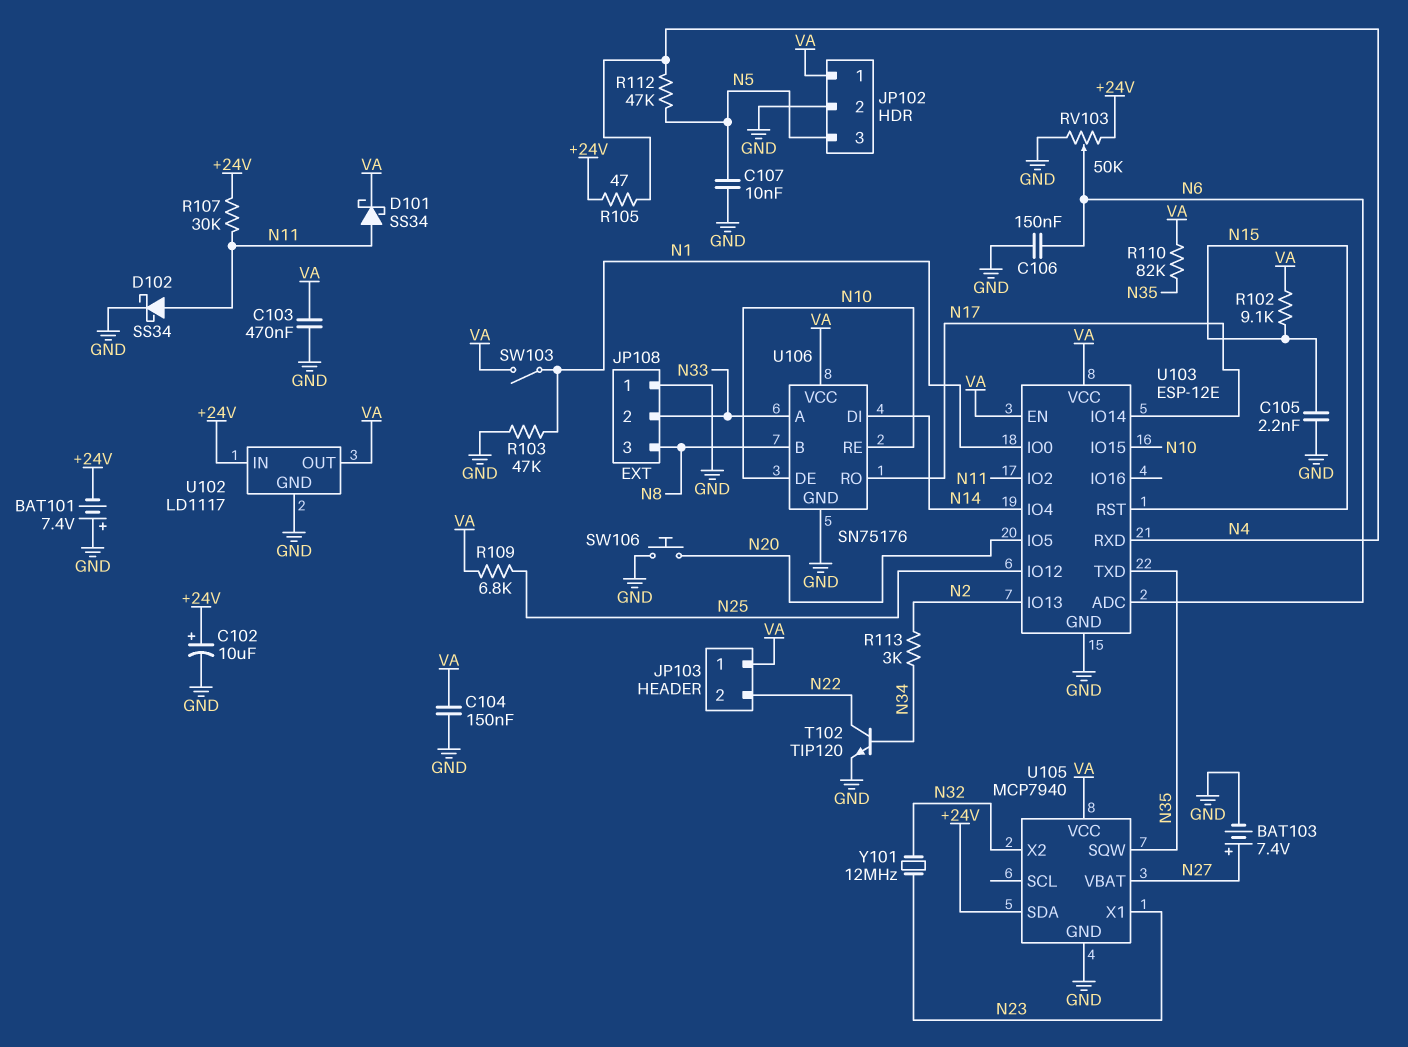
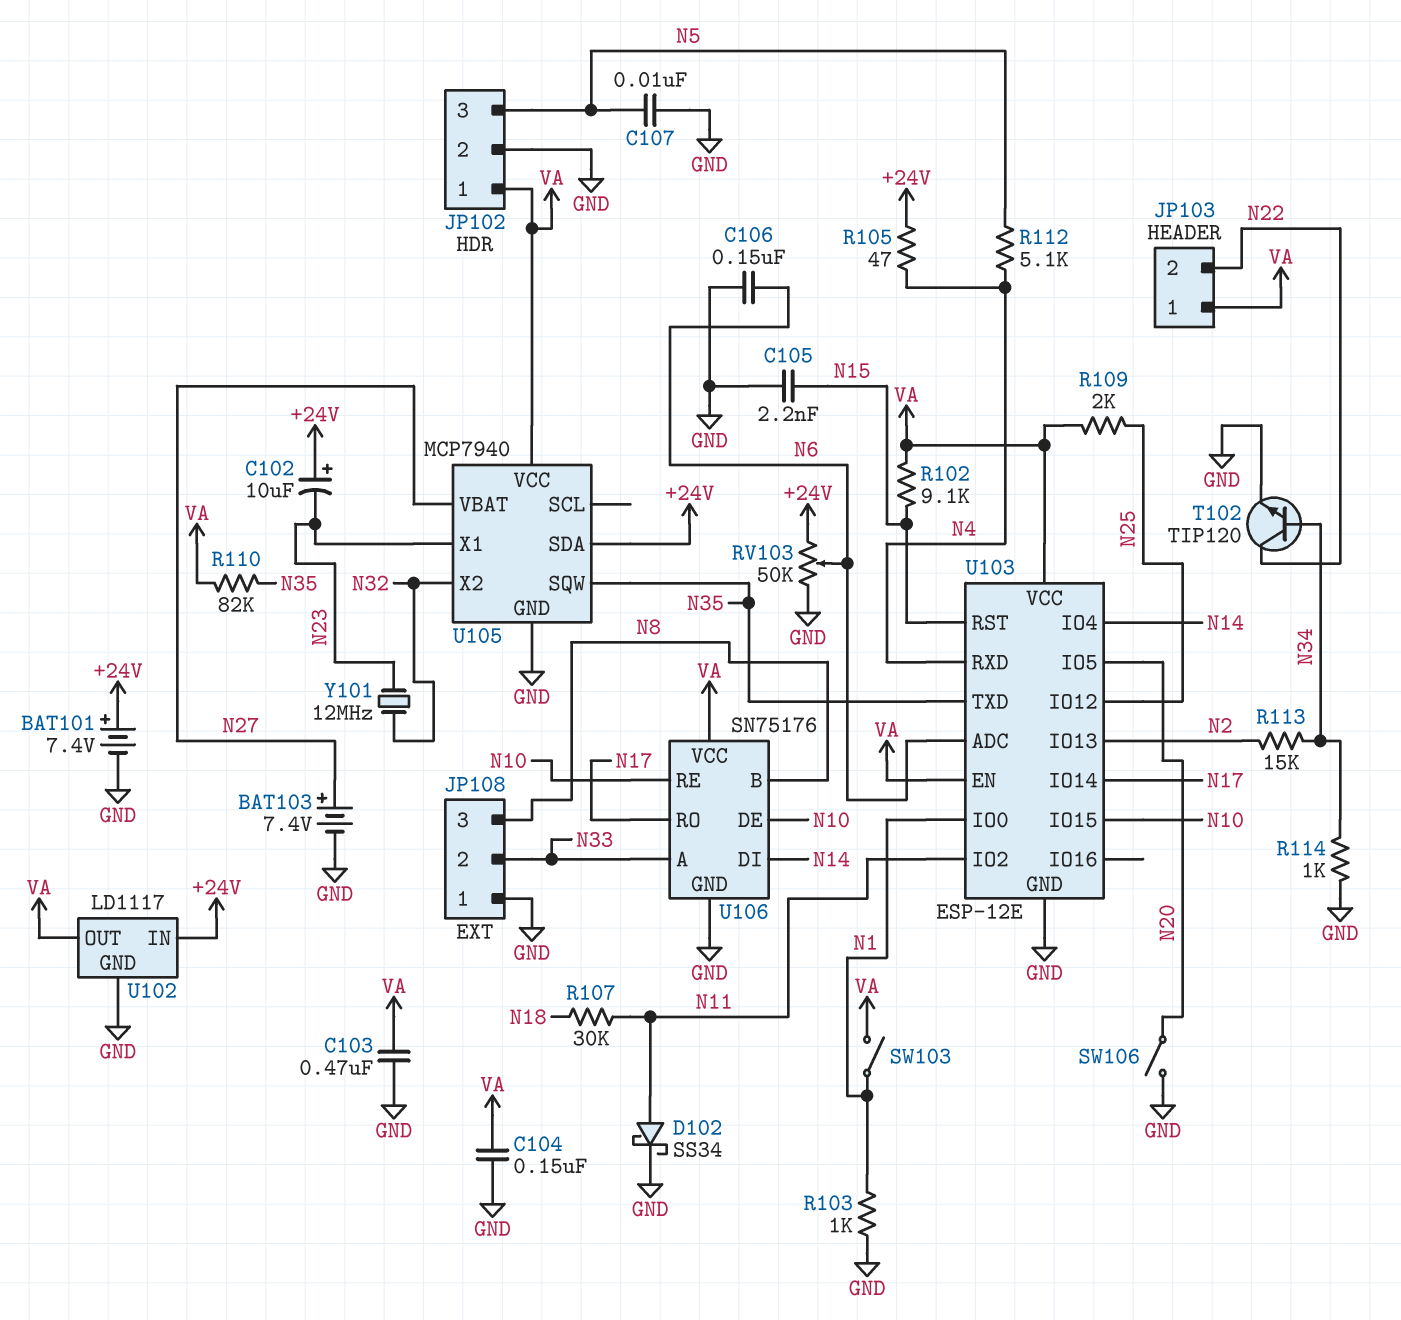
BAT101: 7.4V (plus GND, minus +24V) -> 7.4V (plus +24V, minus GND)
C102: 10uF (plus +24V, minus GND) -> 10uF (plus +24V, minus N23)
D101: schottky SS34 (A N11, K VA) -> none
R103: 47k (GND, N1) -> 1k (GND, N1)
R107: 30k (+24V, N11) -> 30k (N11, N18)
R109: 6.8k (N25, VA) -> 2k (N25, VA)
R112: 47k (N4, N5) -> 5.1k (N4, N5)
R113: 3k (N2, N34) -> 15k (N2, N34)
R114: none -> 1k (GND, N34)
SW106: button (GND, N20) -> switch (GND, N20)

